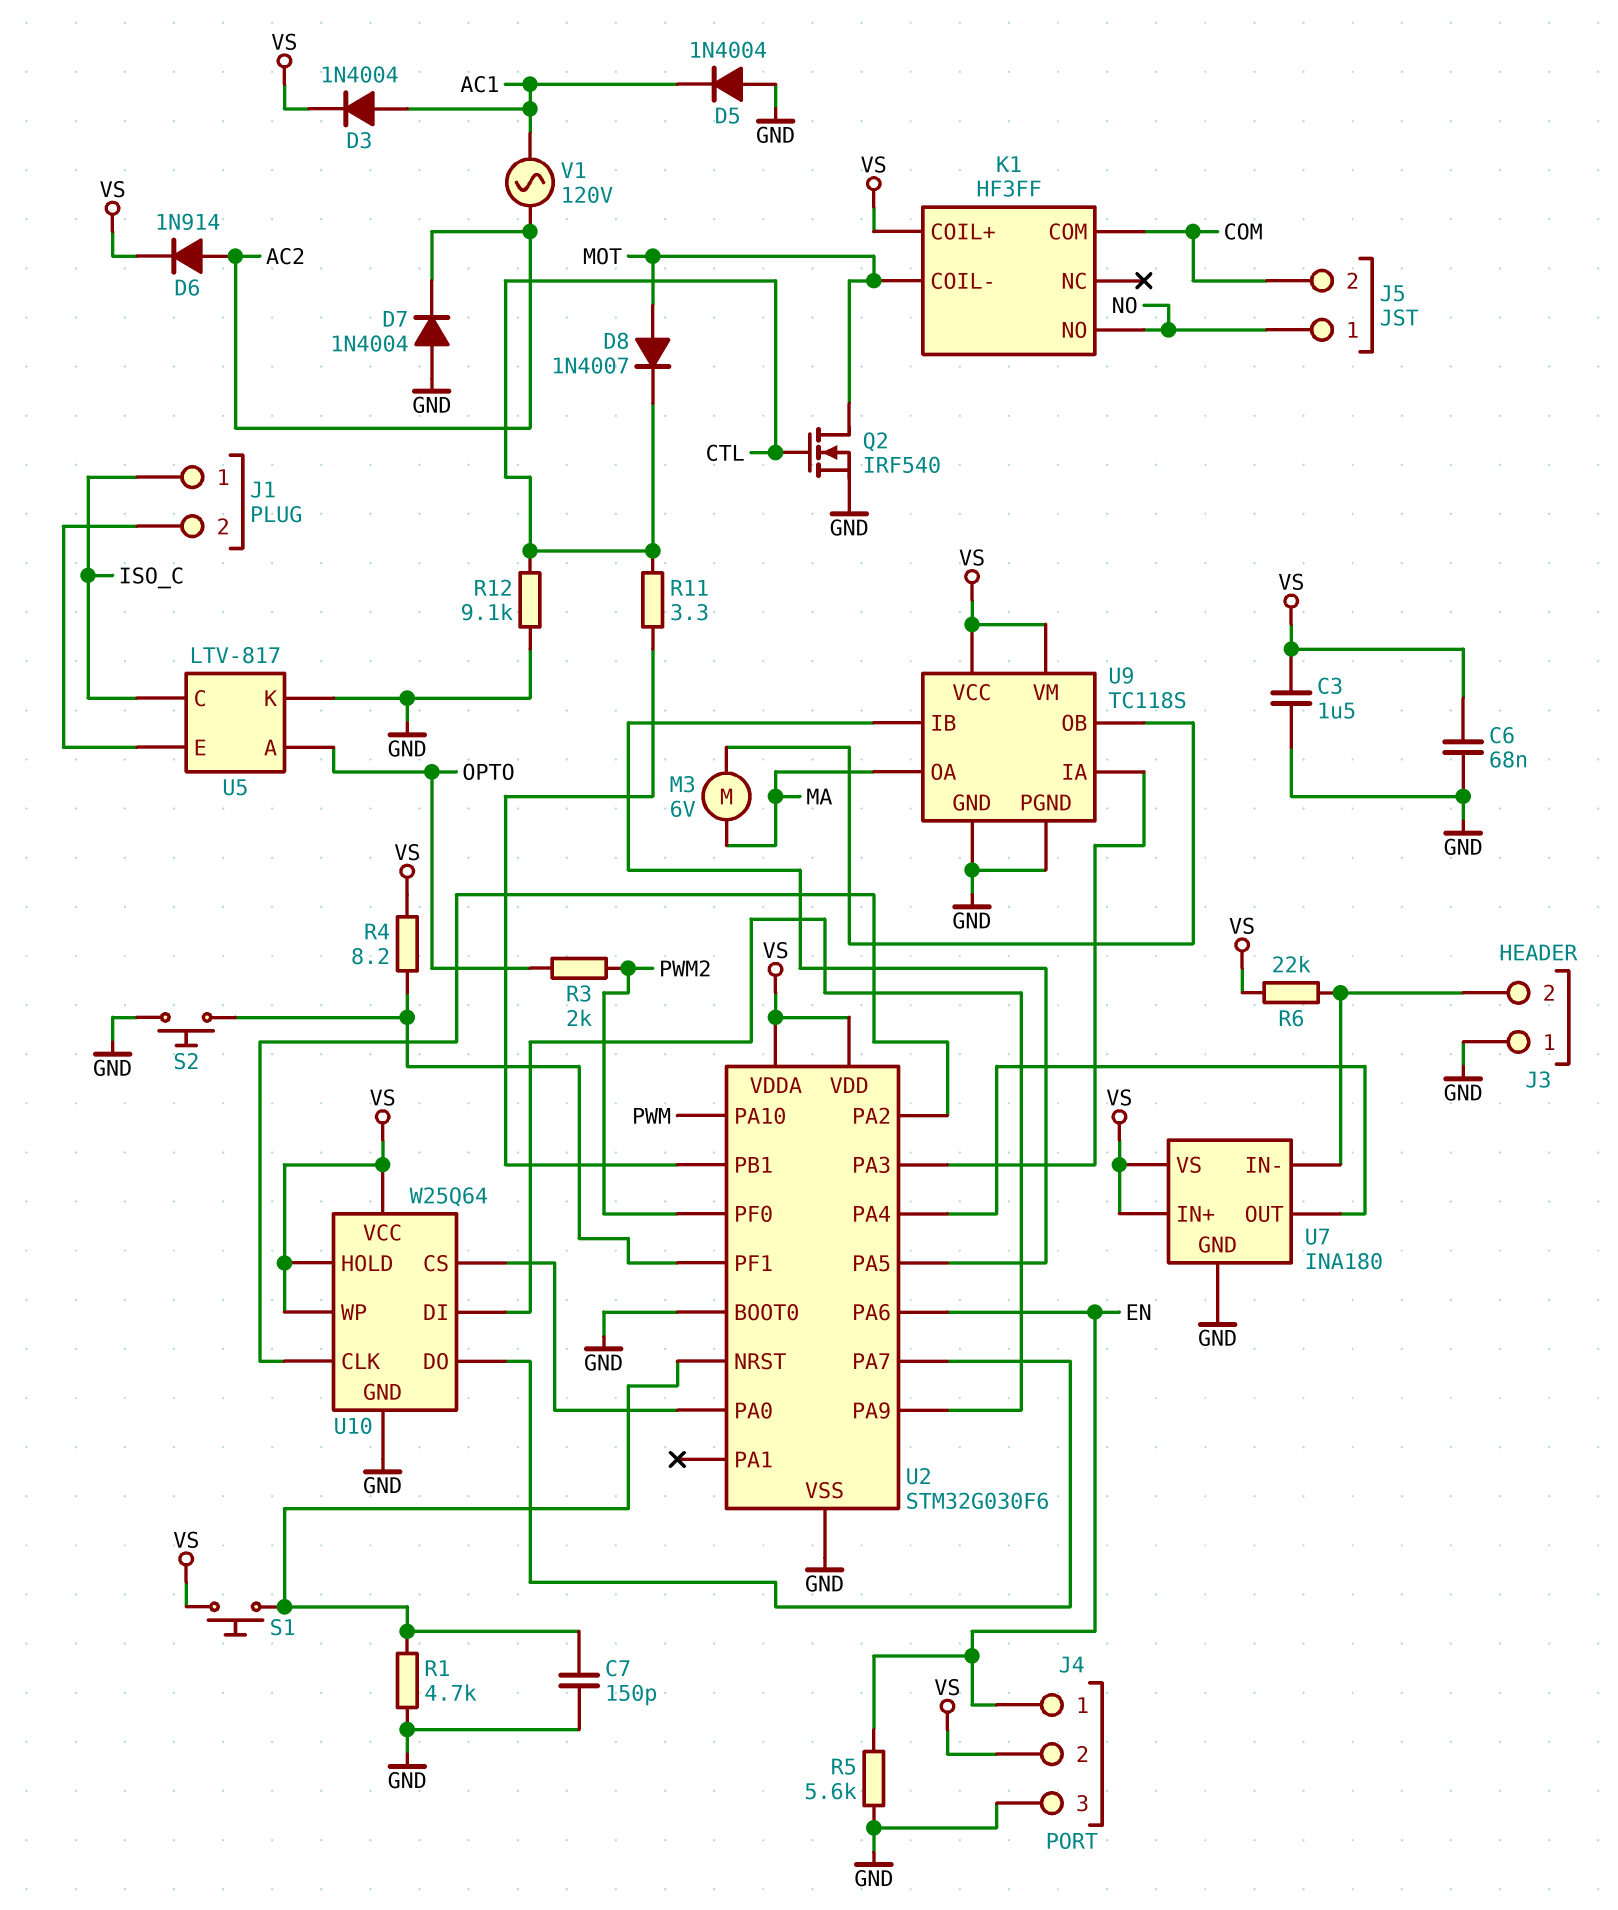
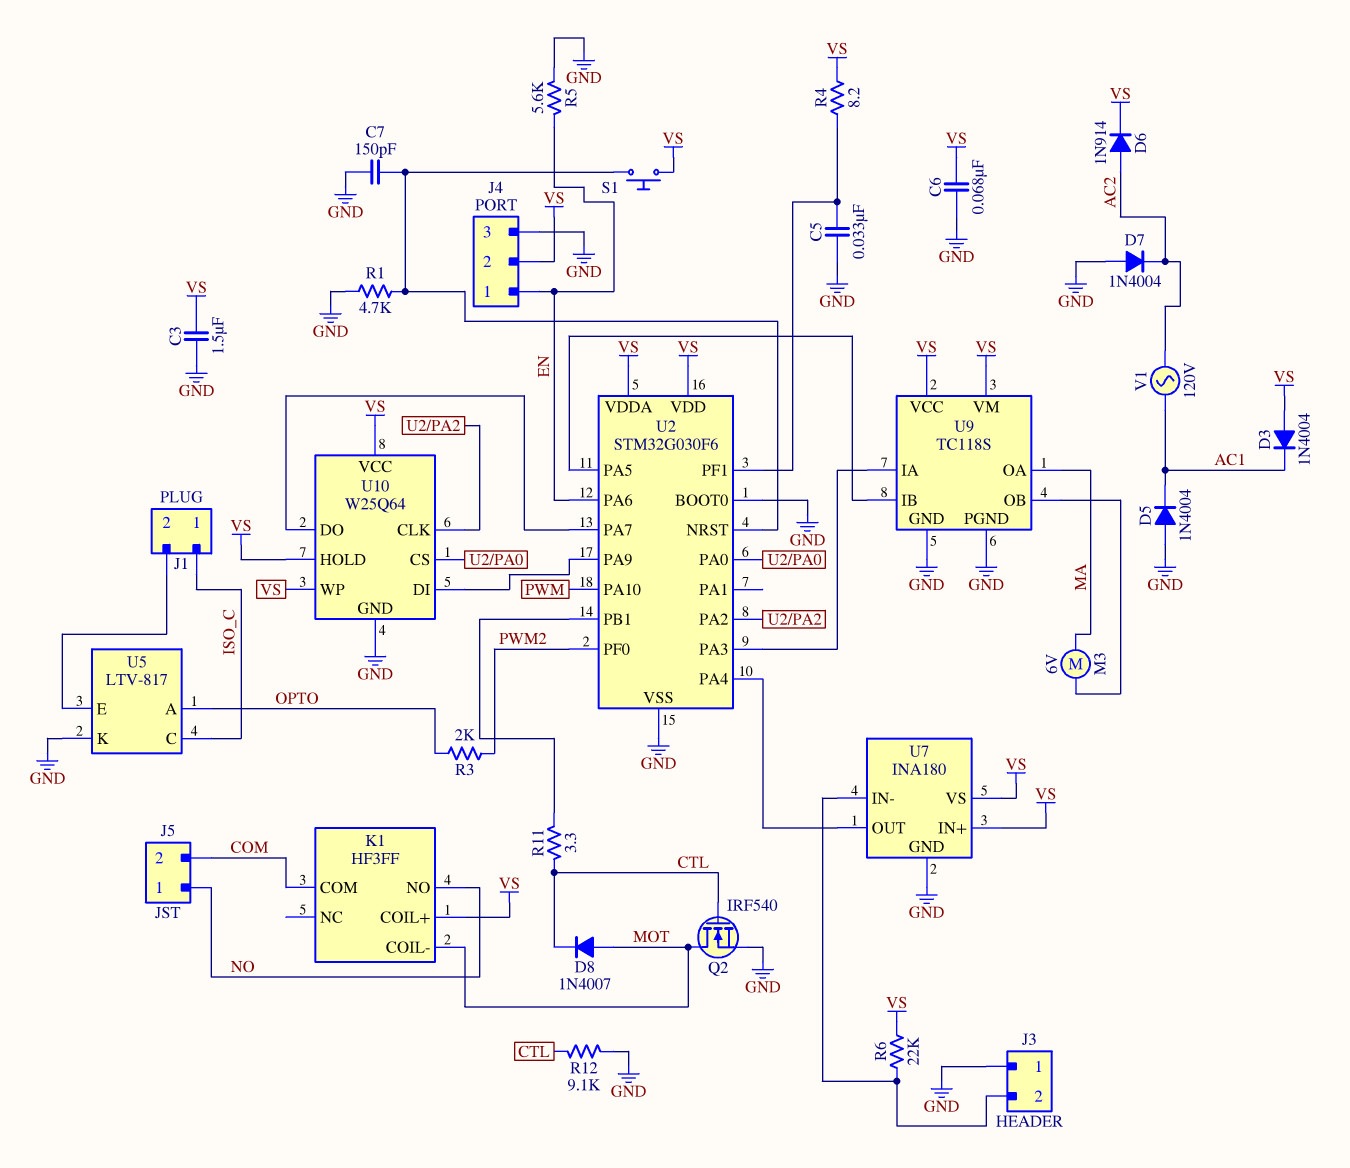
C5: none -> 33nF (GND, U2/PF1)
D3: diode 1N4004 (A AC1, K VS) -> diode 1N4004 (A VS, K AC1)
S2: button (GND, U2/PF1) -> none

